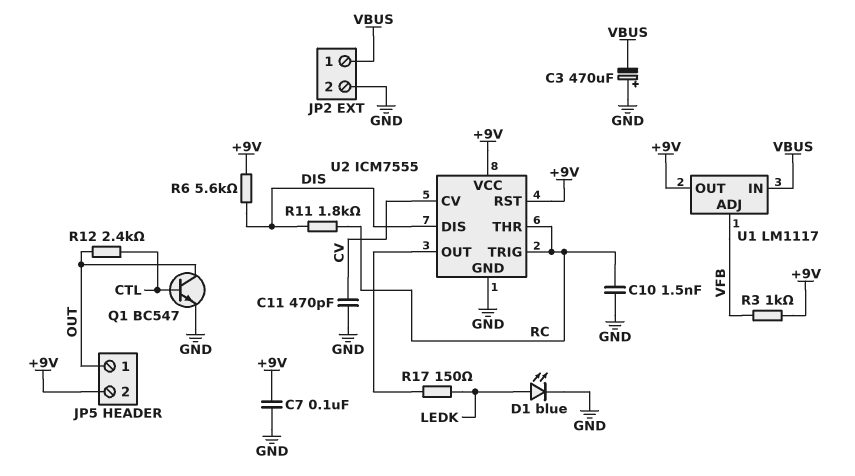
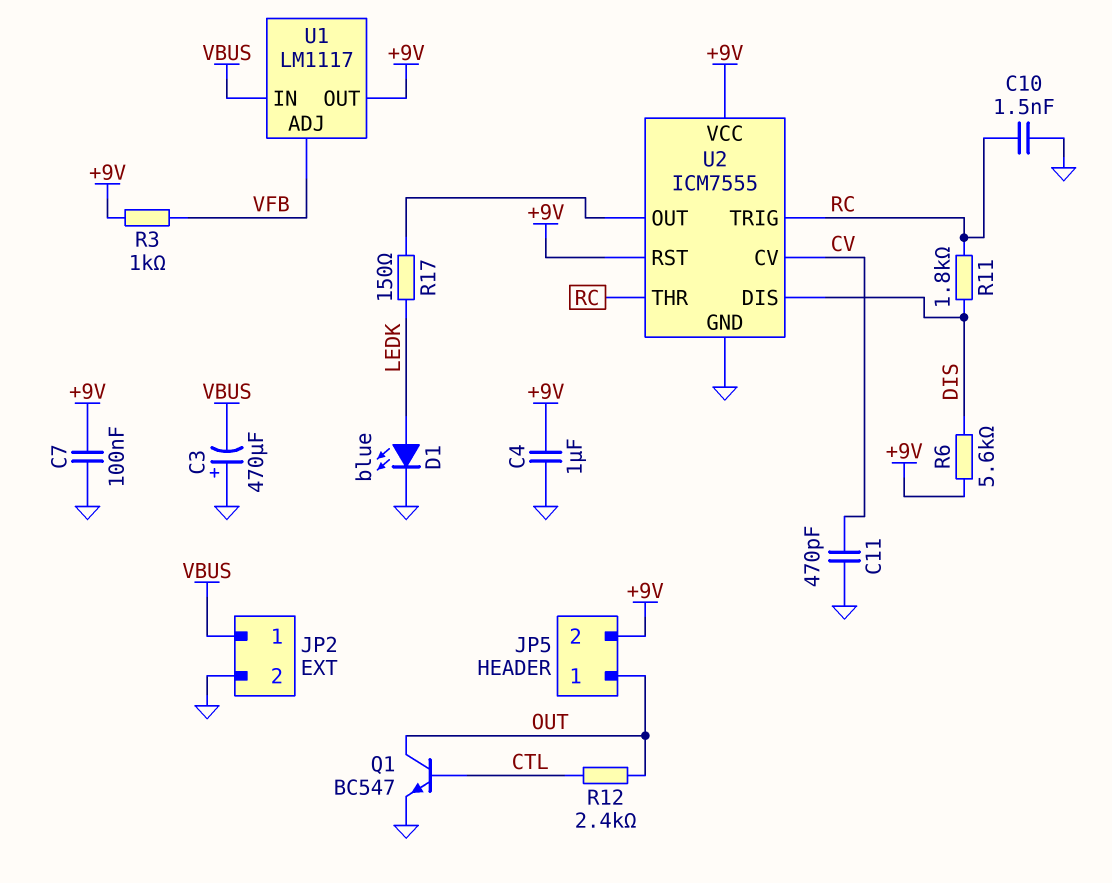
C4: none -> 1uF (+9V, GND)

